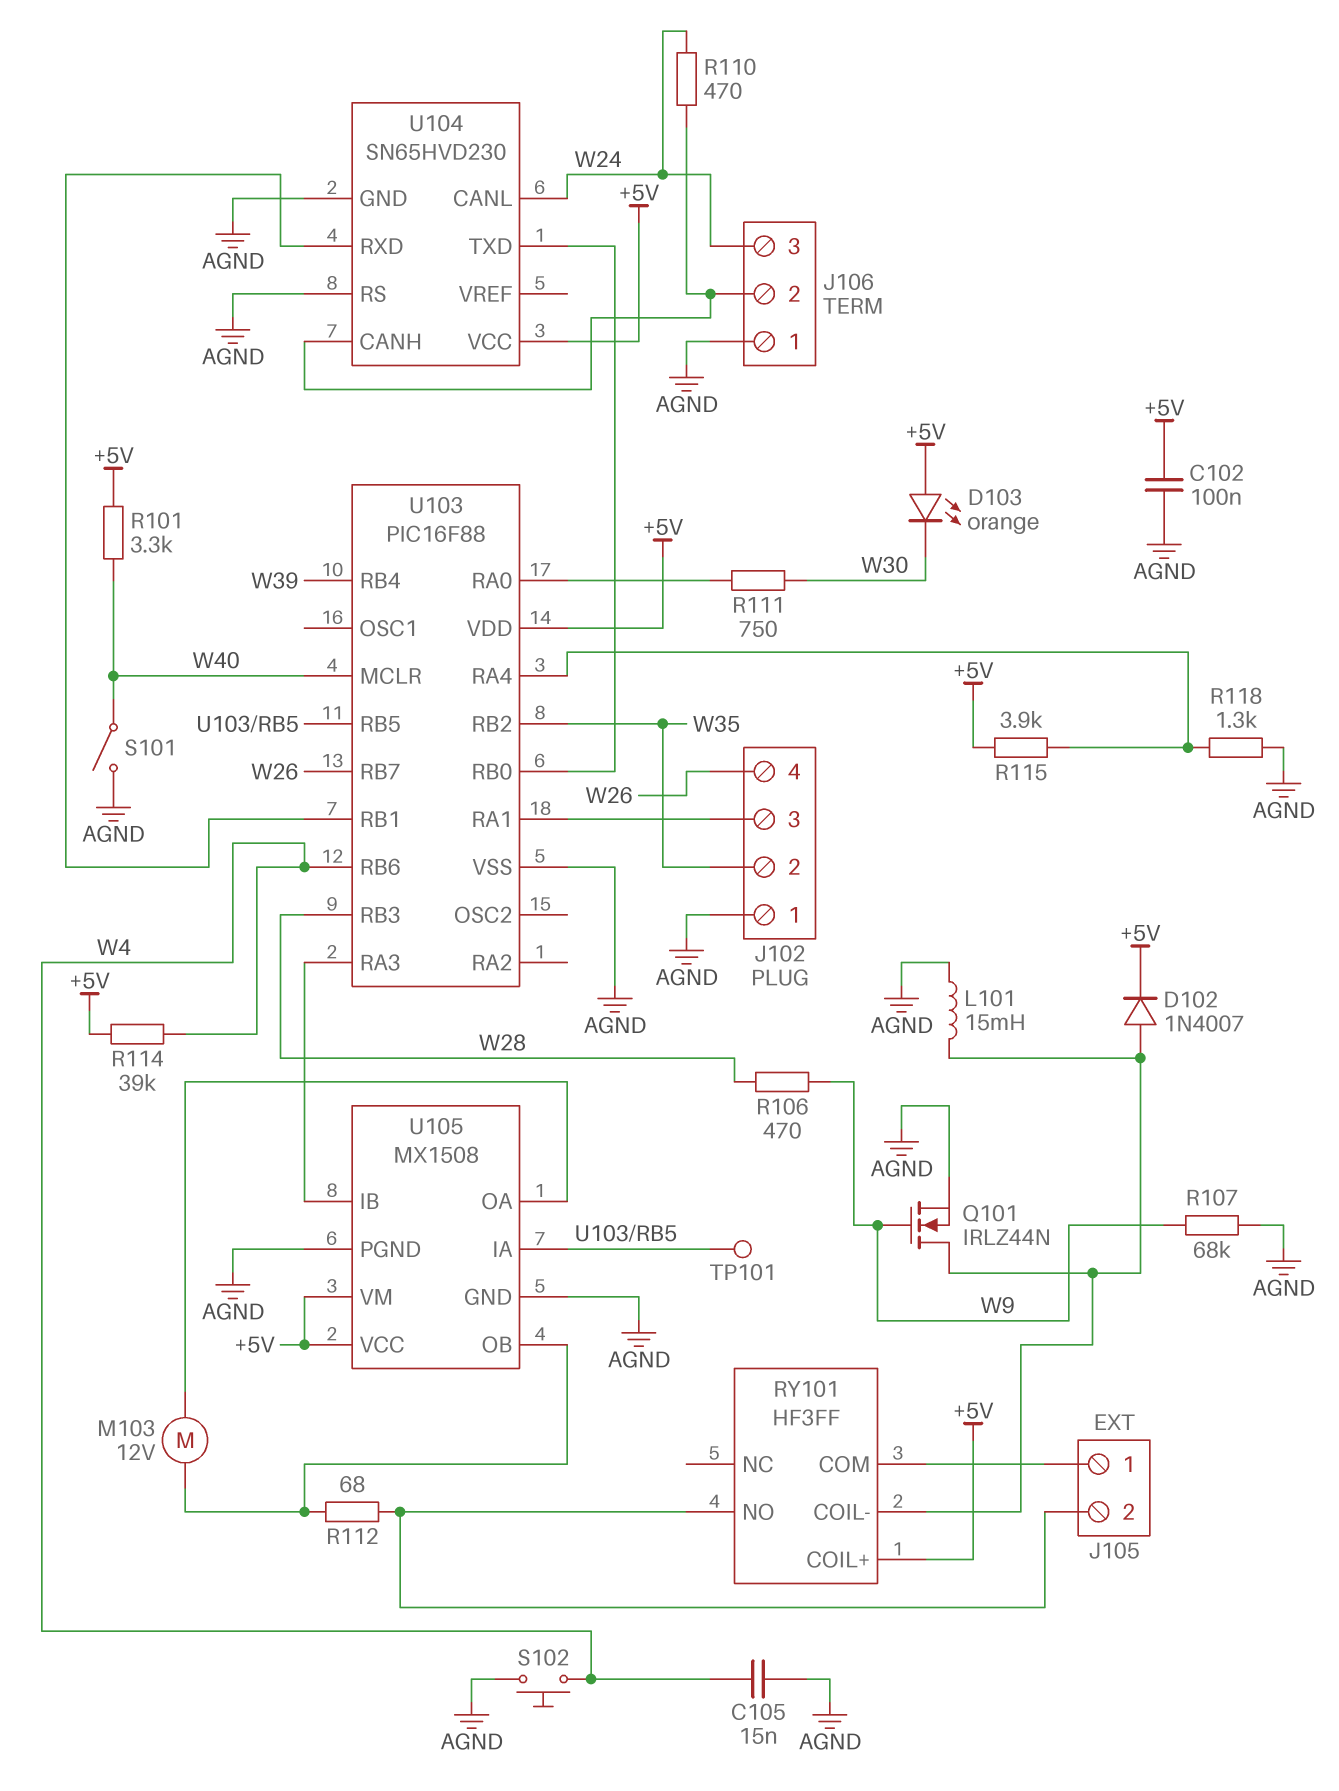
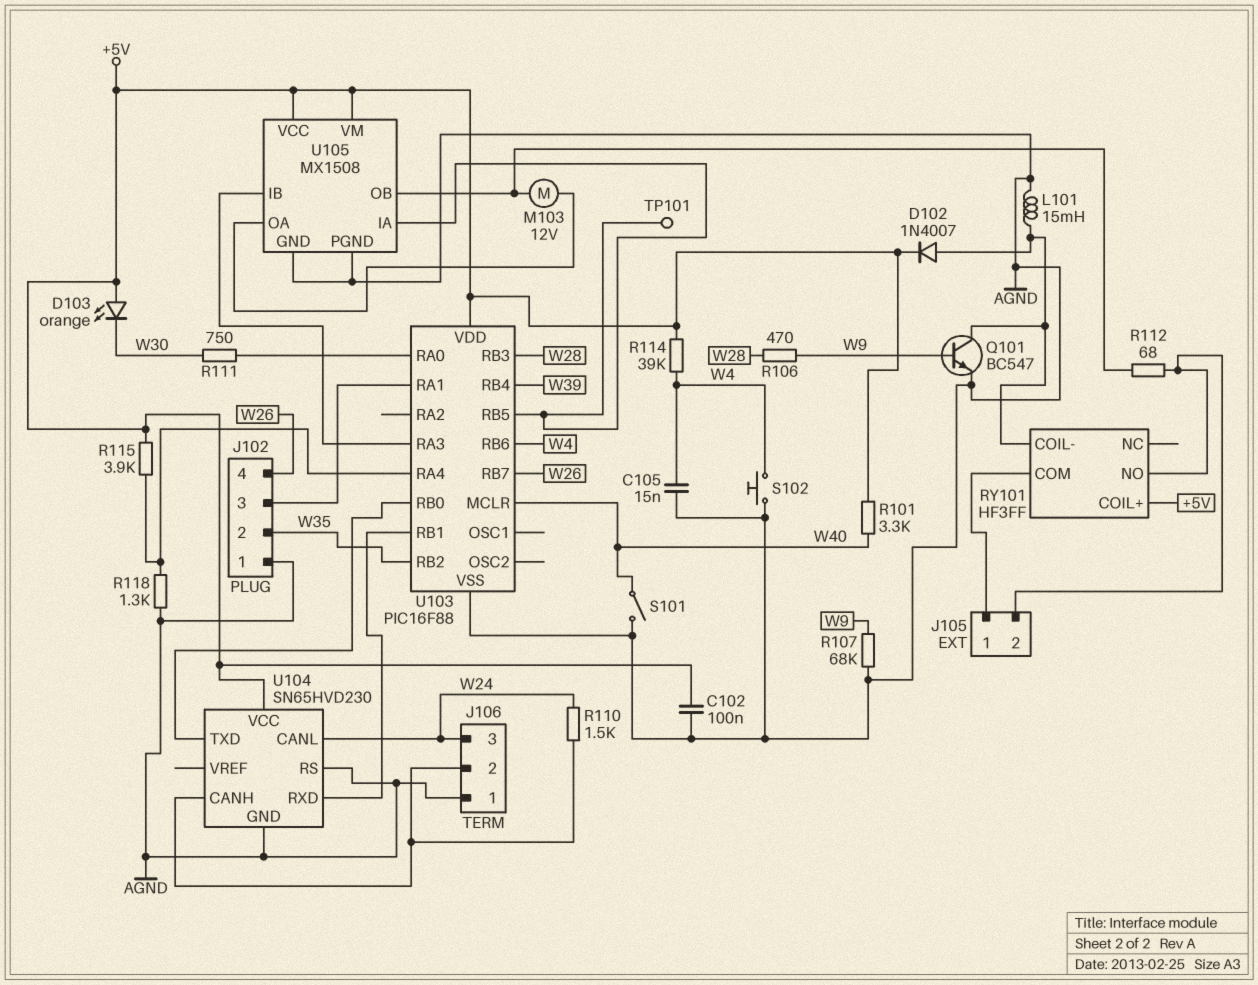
Q101: NMOS IRLZ44N (G W9, D RY101/COIL-, S AGND) -> NPN BC547 (B W9, C RY101/COIL-, E AGND)
R110: 470 (J106/2, W24) -> 1.5k (J106/2, W24)

